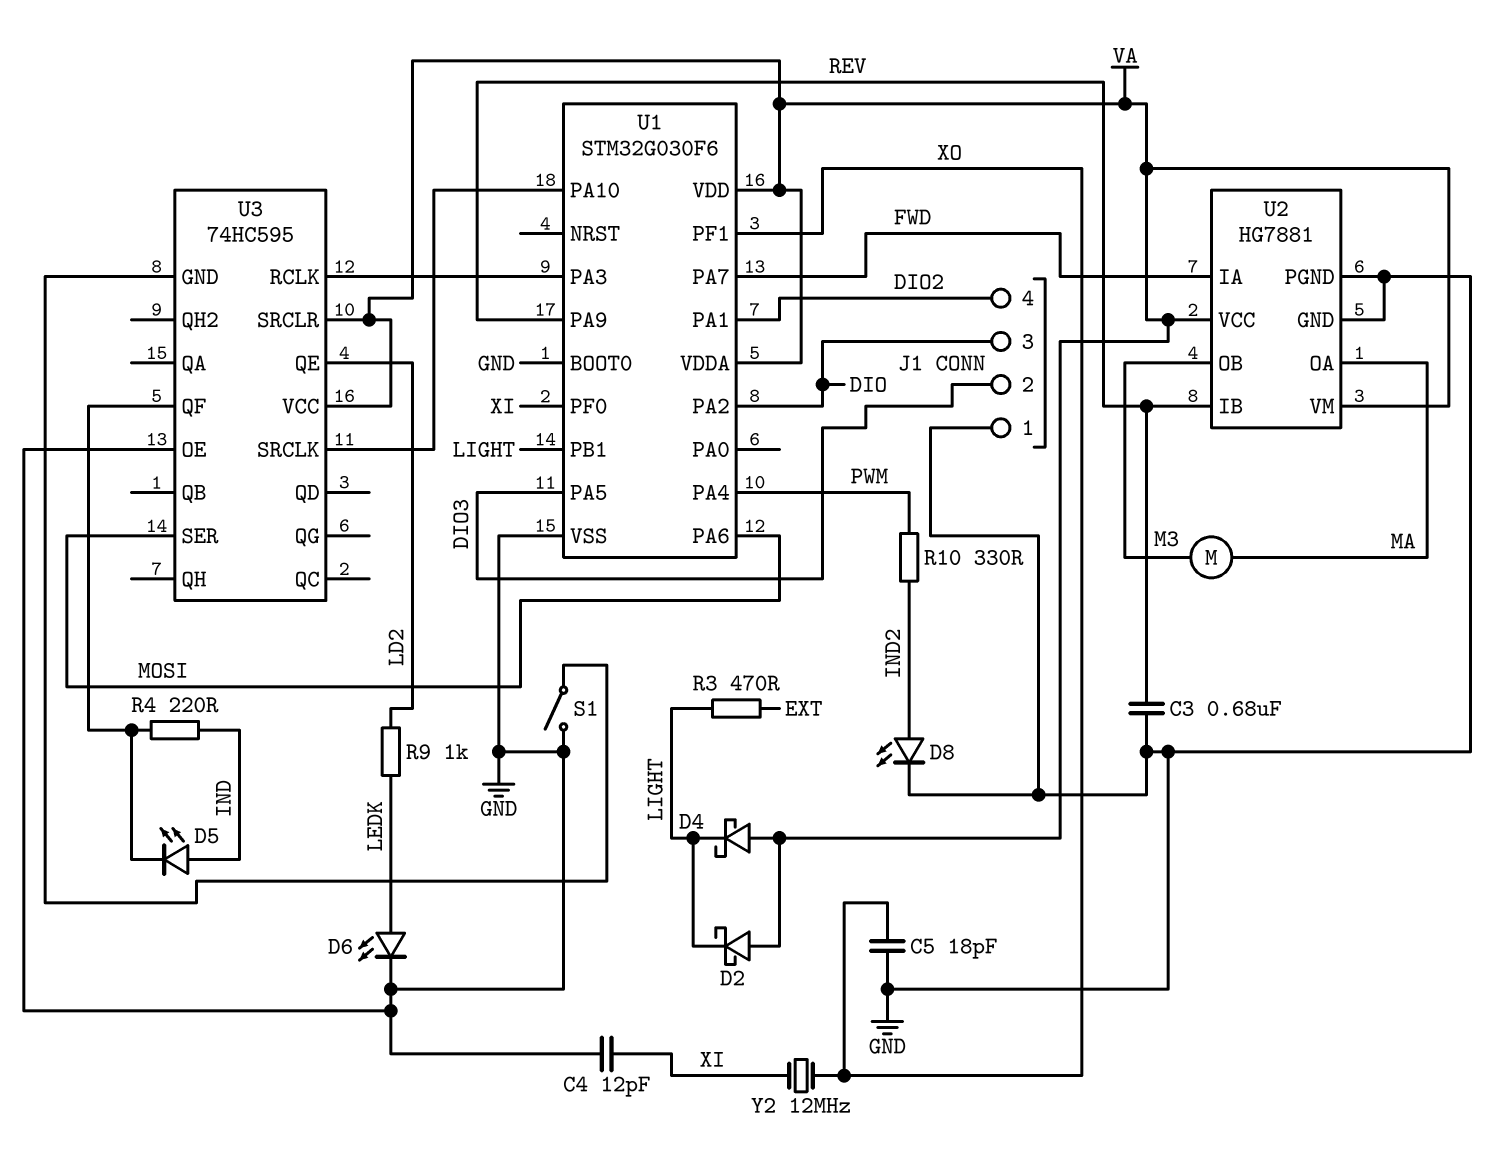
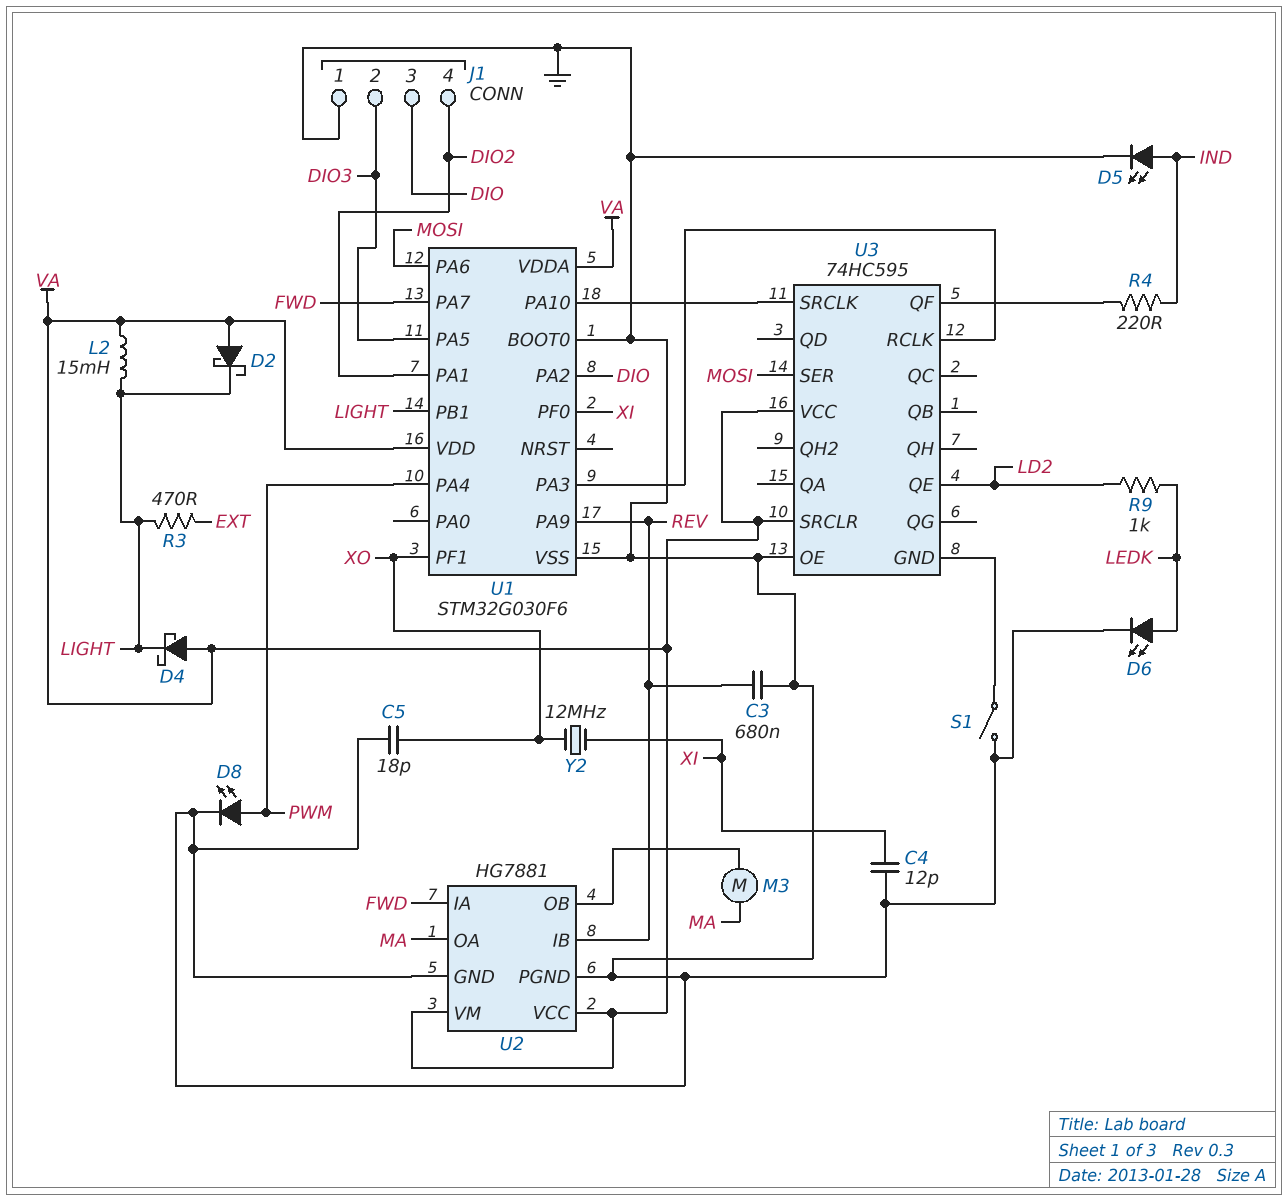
D5: LED (A IND, K U3/QF) -> LED (A IND, K GND)
D8: LED (A IND2, K GND) -> LED (A PWM, K GND)
L2: none -> 15mH (LIGHT, VA)
R10: 330 (IND2, PWM) -> none

